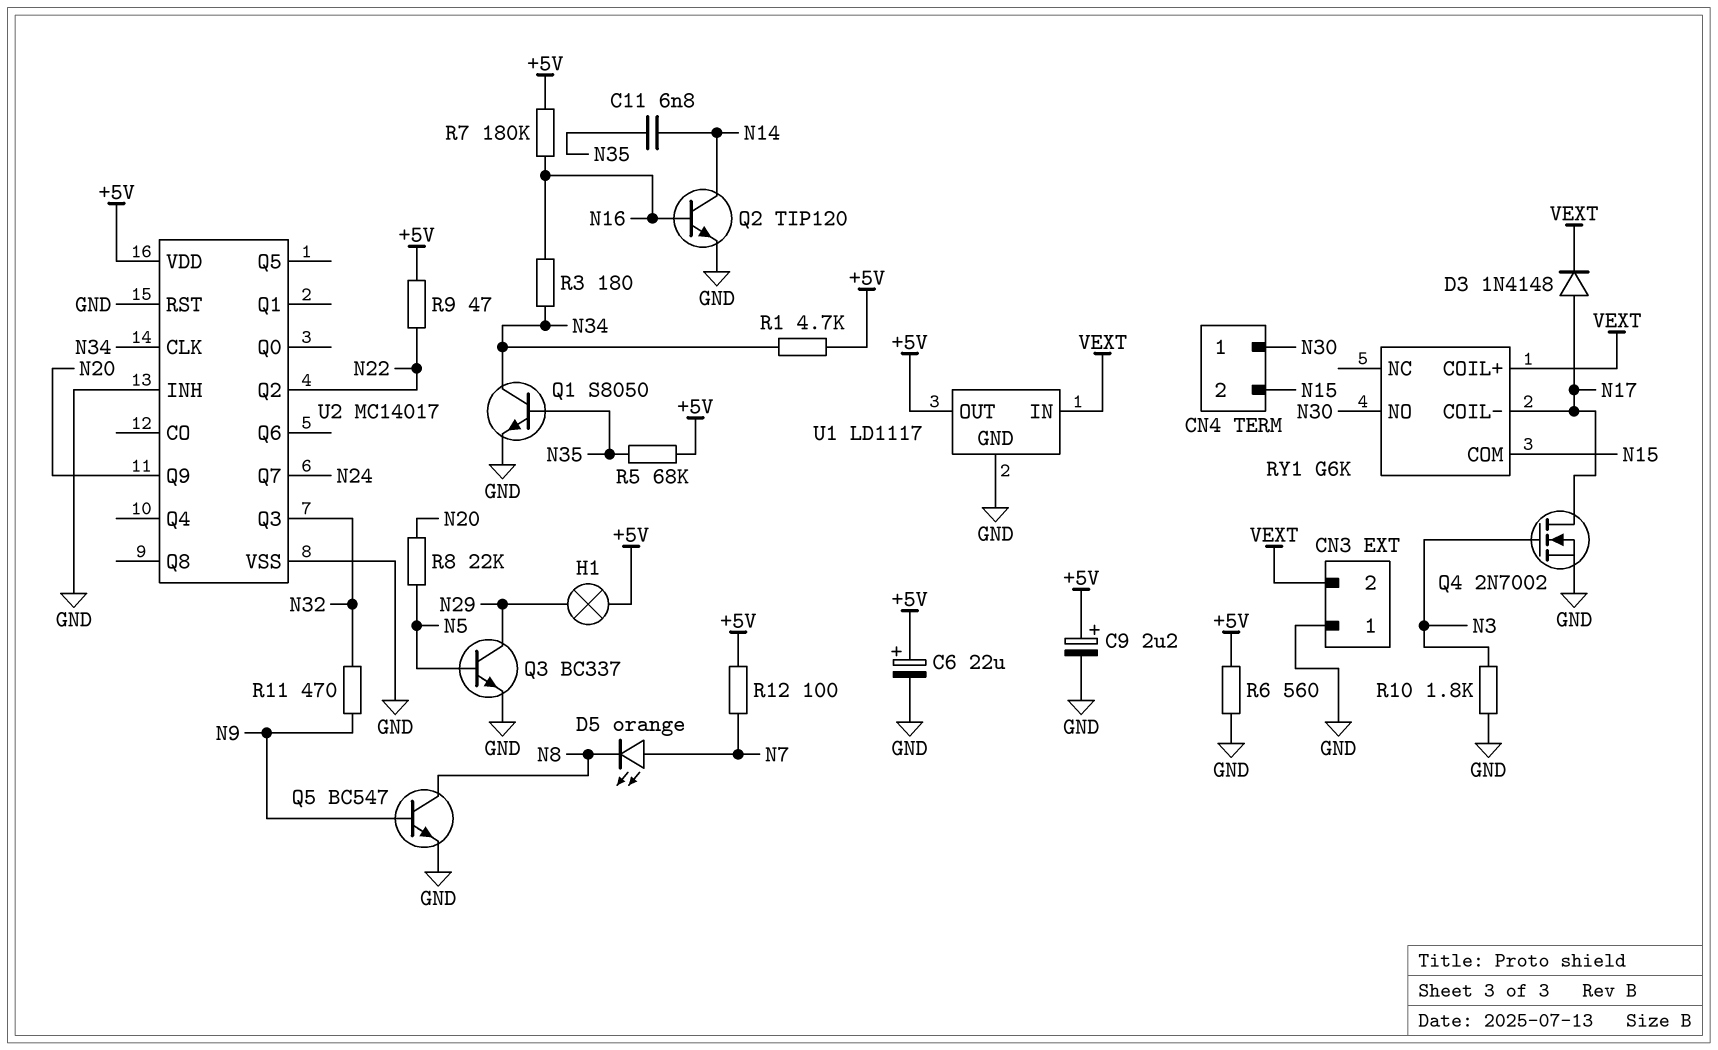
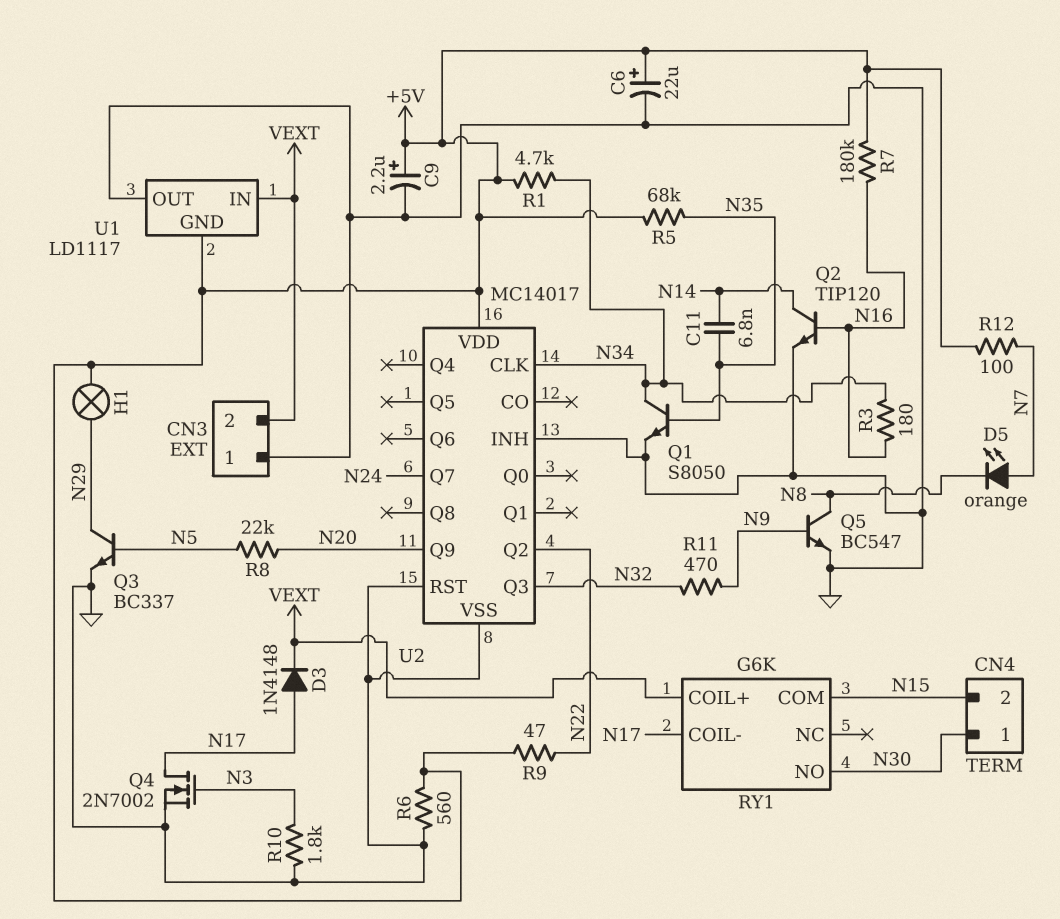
U1 pin GND: GND -> +5V
U1 pin OUT: +5V -> GND

